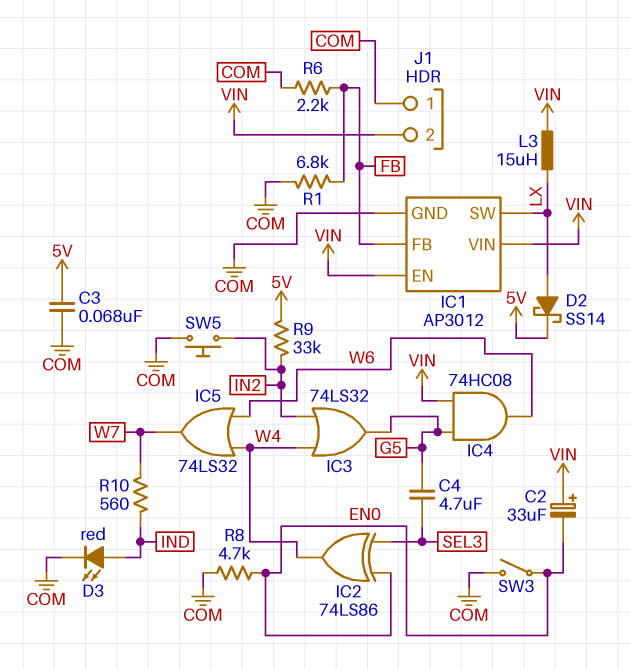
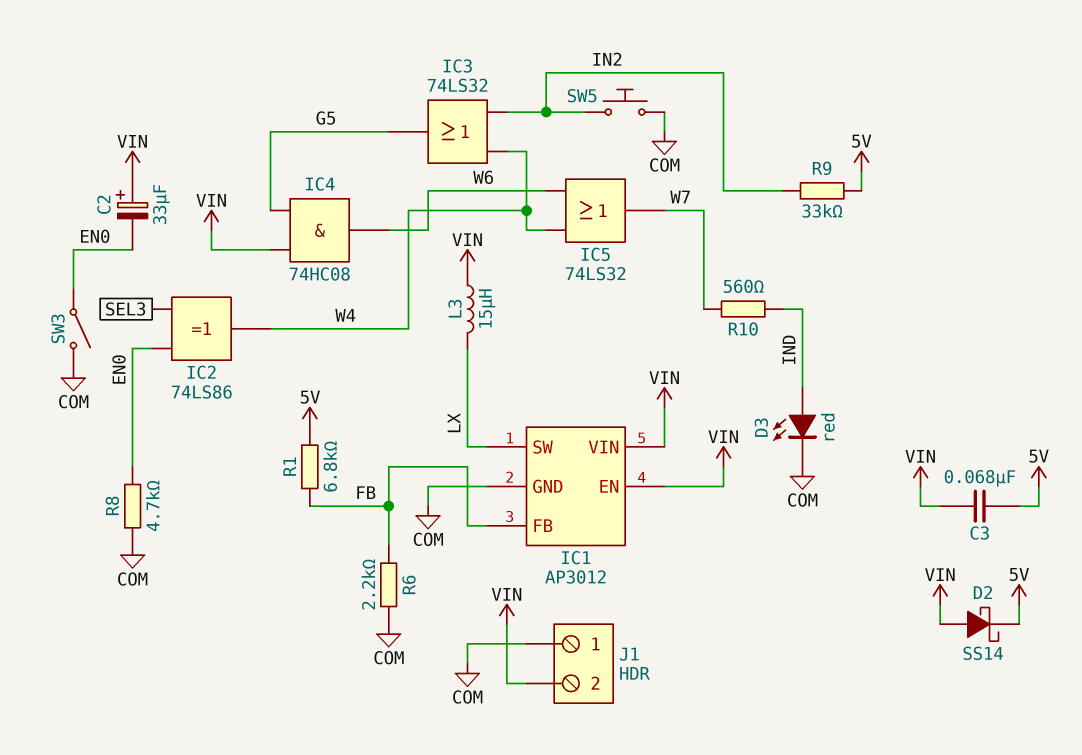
C3: 68nF (5V, COM) -> 68nF (5V, VIN)
C4: 4.7uF (G5, SEL3) -> none
D2: schottky SS14 (A LX, K 5V) -> schottky SS14 (A VIN, K 5V)
R1: 6.8k (COM, FB) -> 6.8k (5V, FB)

